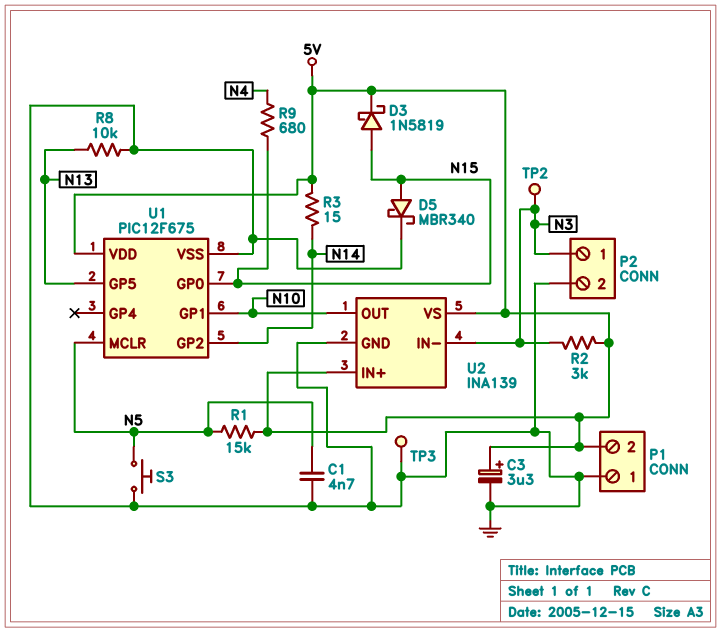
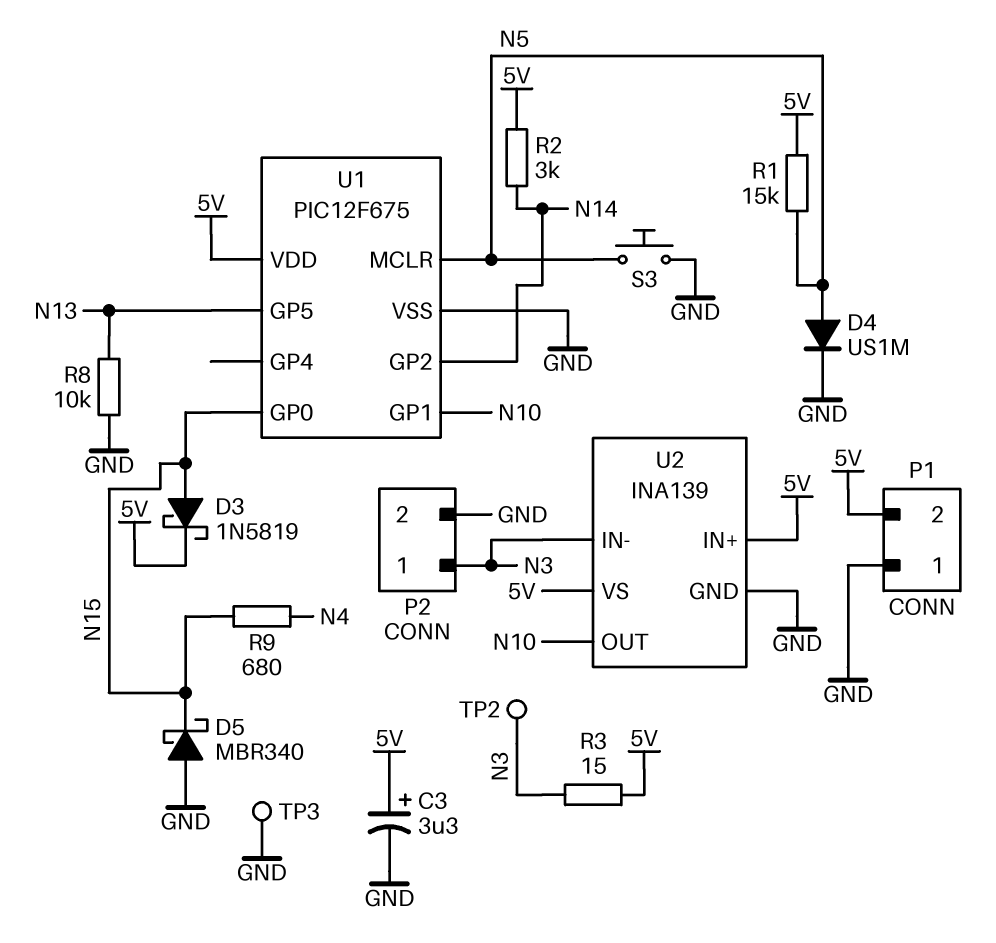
C1: 4.7nF (GND, N5) -> none
D4: none -> diode US1M (A N5, K GND)
D5: schottky MBR340 (A N15, K GND) -> schottky MBR340 (A GND, K N15)
R2: 3k (5V, N3) -> 3k (5V, N14)
R3: 15 (5V, N14) -> 15 (5V, N3)

